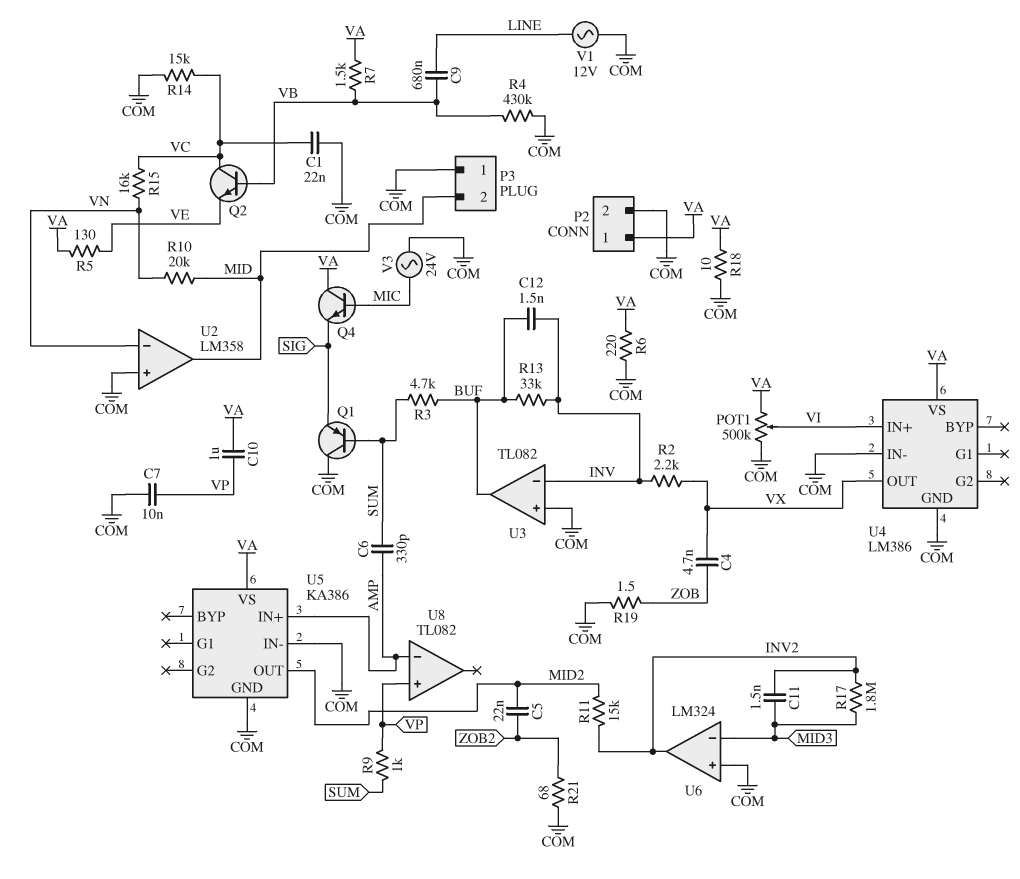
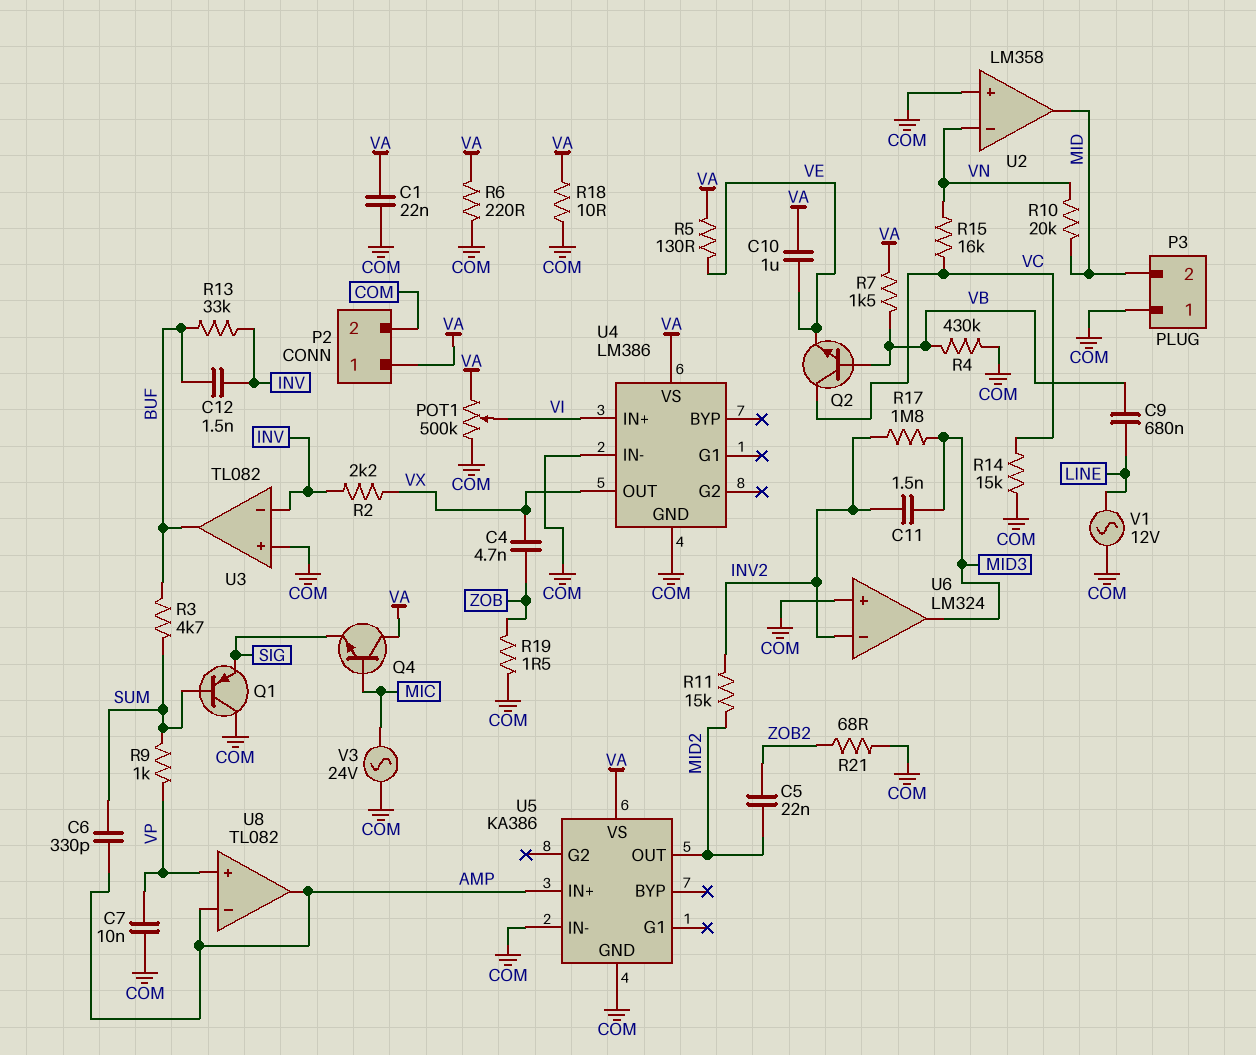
C1: 22nF (COM, VC) -> 22nF (COM, VA)
C10: 1uF (VA, VP) -> 1uF (VA, VE)
U6 pin in-: MID3 -> INV2
U6 pin out: INV2 -> MID3
U8 pin out: none -> AMP

